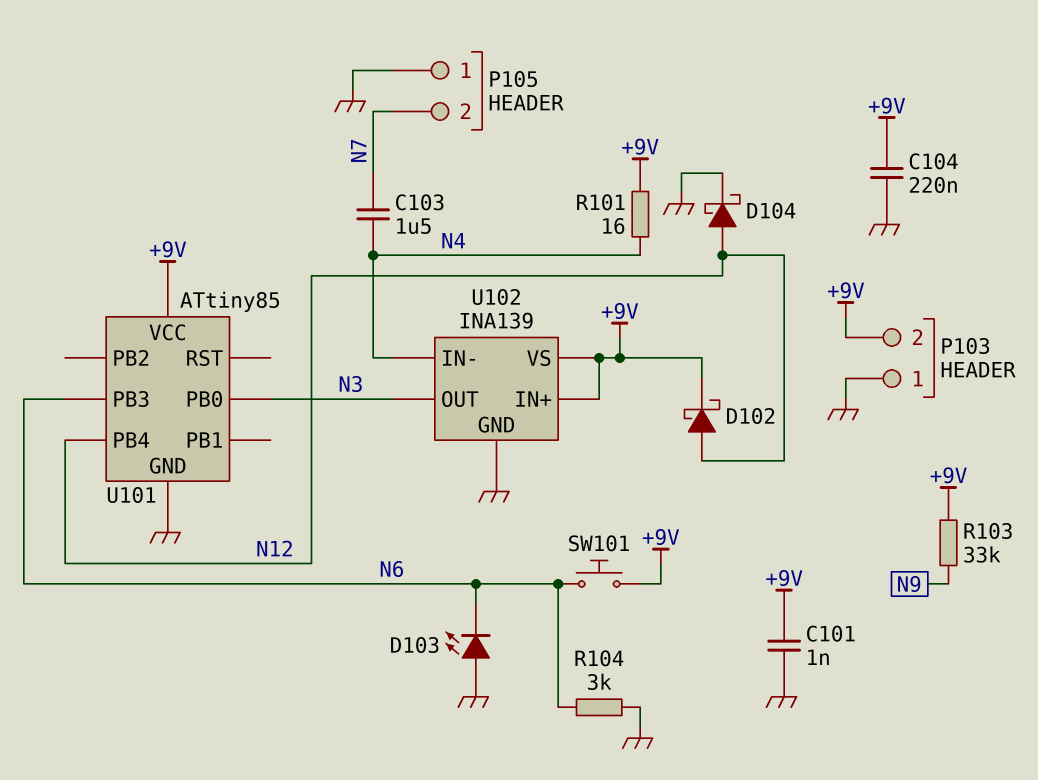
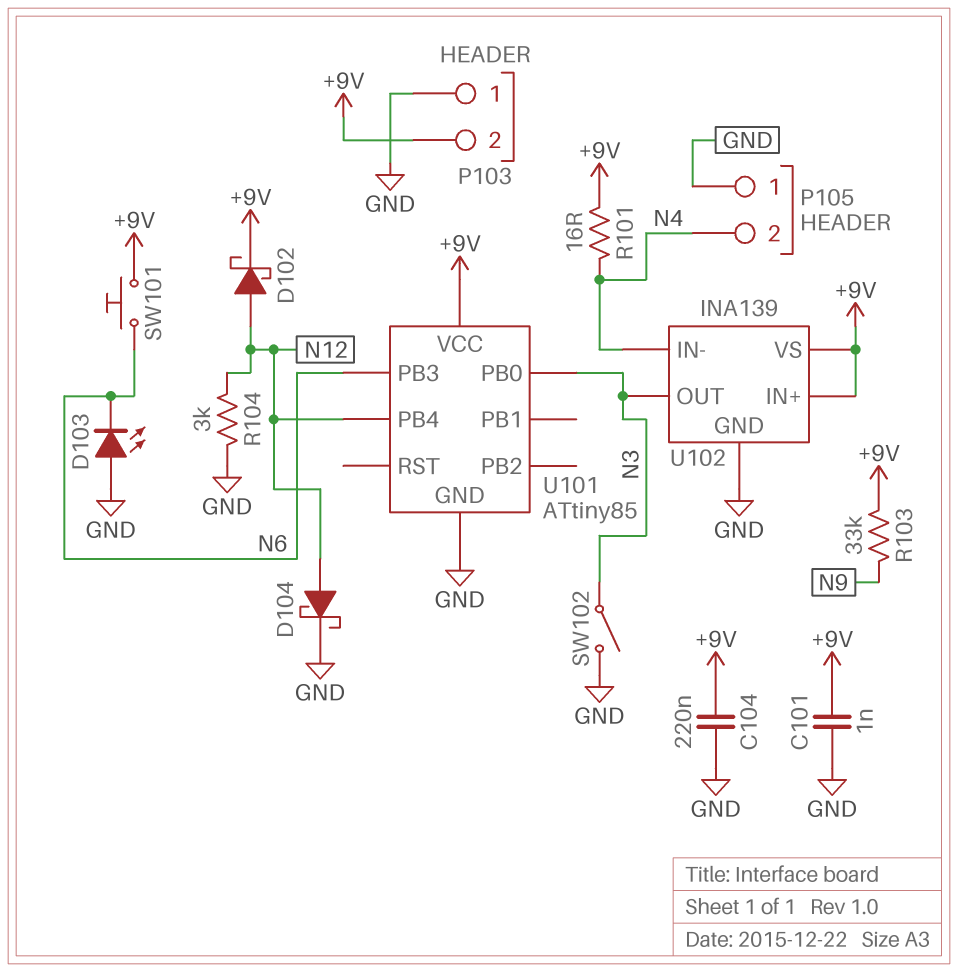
C103: 1.5uF (N4, N7) -> none
P105 pin 2: N7 -> N4
R104: 3k (GND, N6) -> 3k (GND, N12)
SW102: none -> switch (GND, N3)

